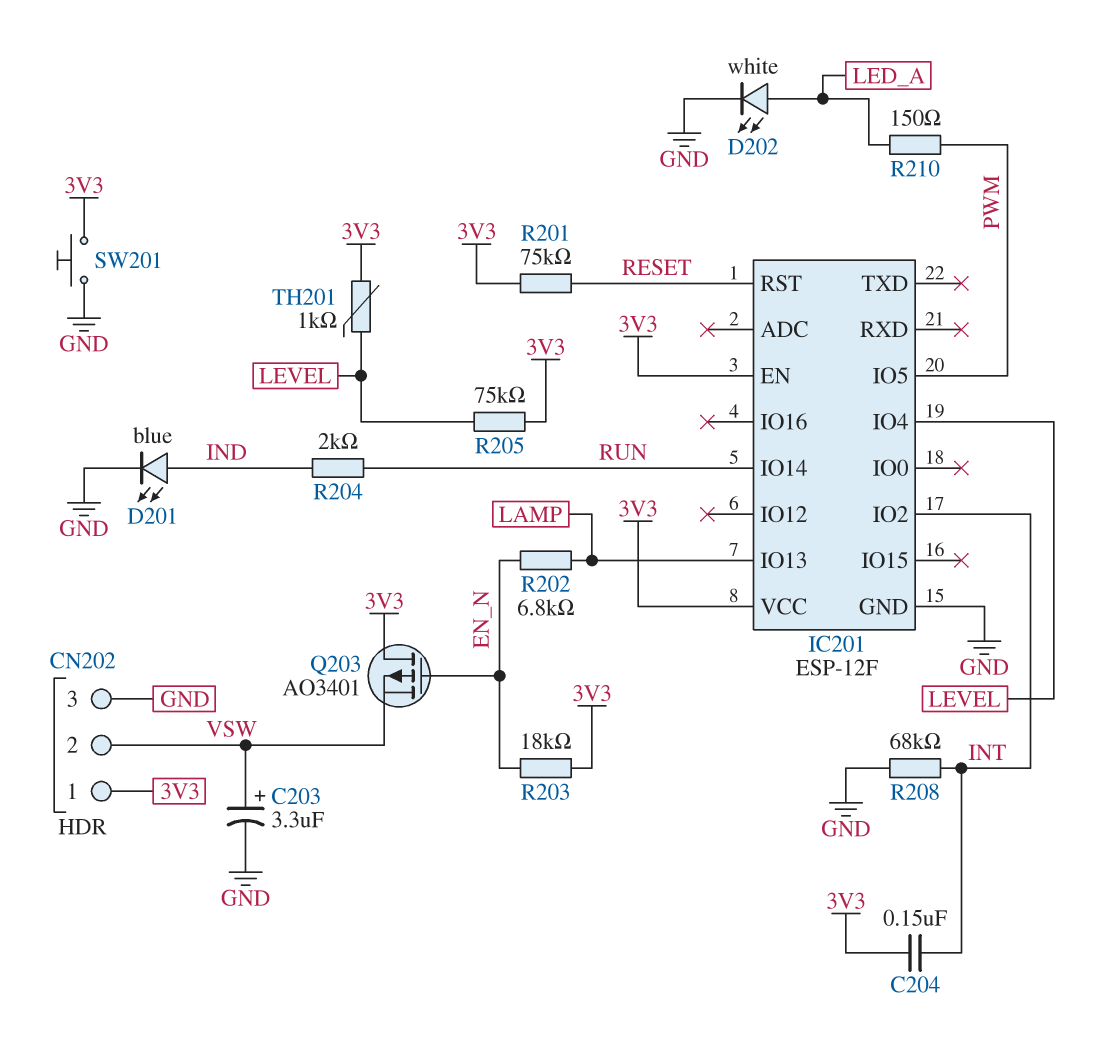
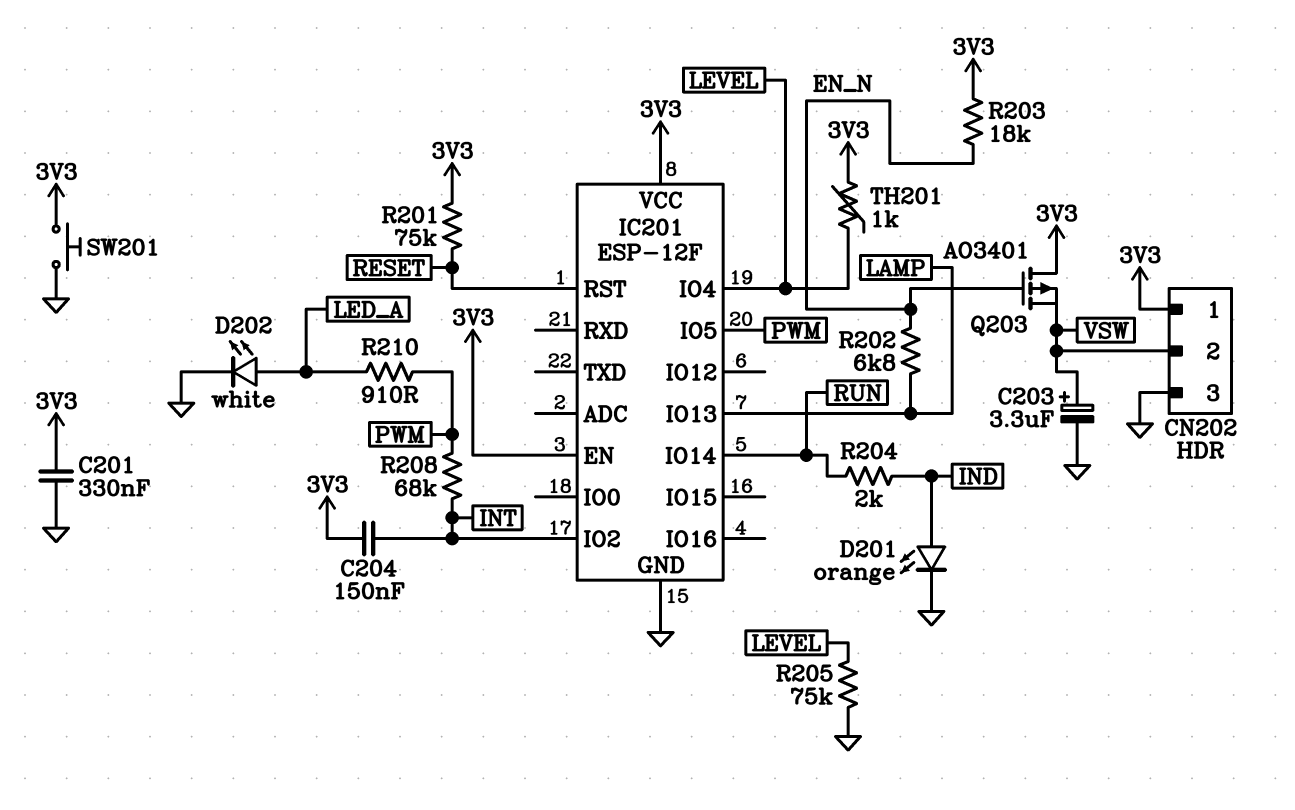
C201: none -> 330nF (3V3, GND)
D201: LED blue (A IND, K GND) -> LED orange (A IND, K GND)
R205: 75k (3V3, LEVEL) -> 75k (GND, LEVEL)
R208: 68k (GND, INT) -> 68k (INT, PWM)
R210: 150 (LED_A, PWM) -> 910 (LED_A, PWM)

